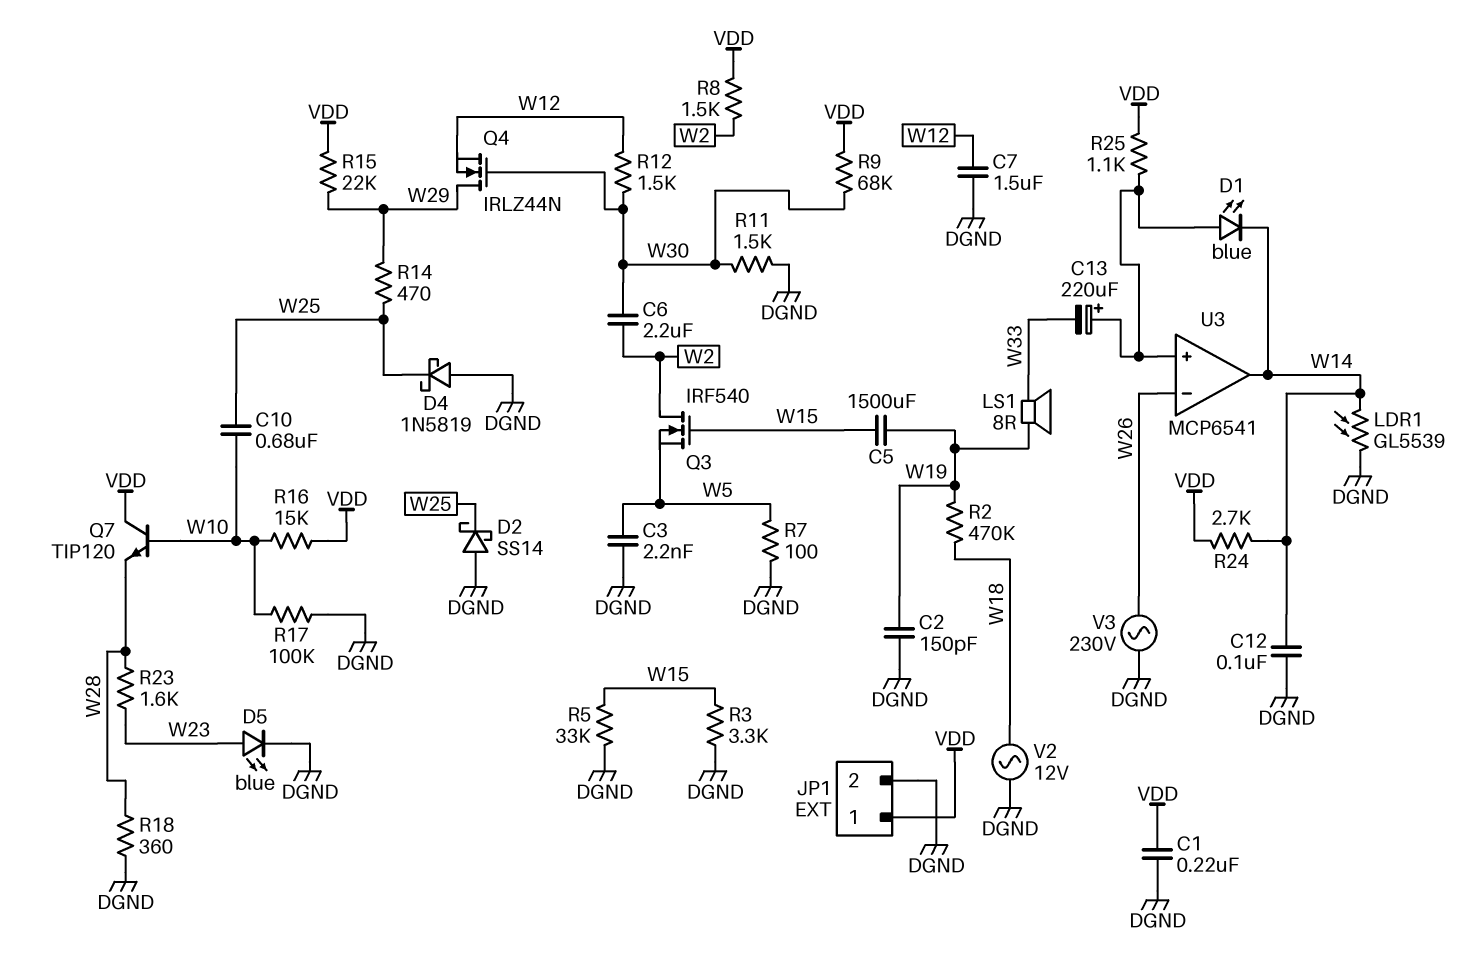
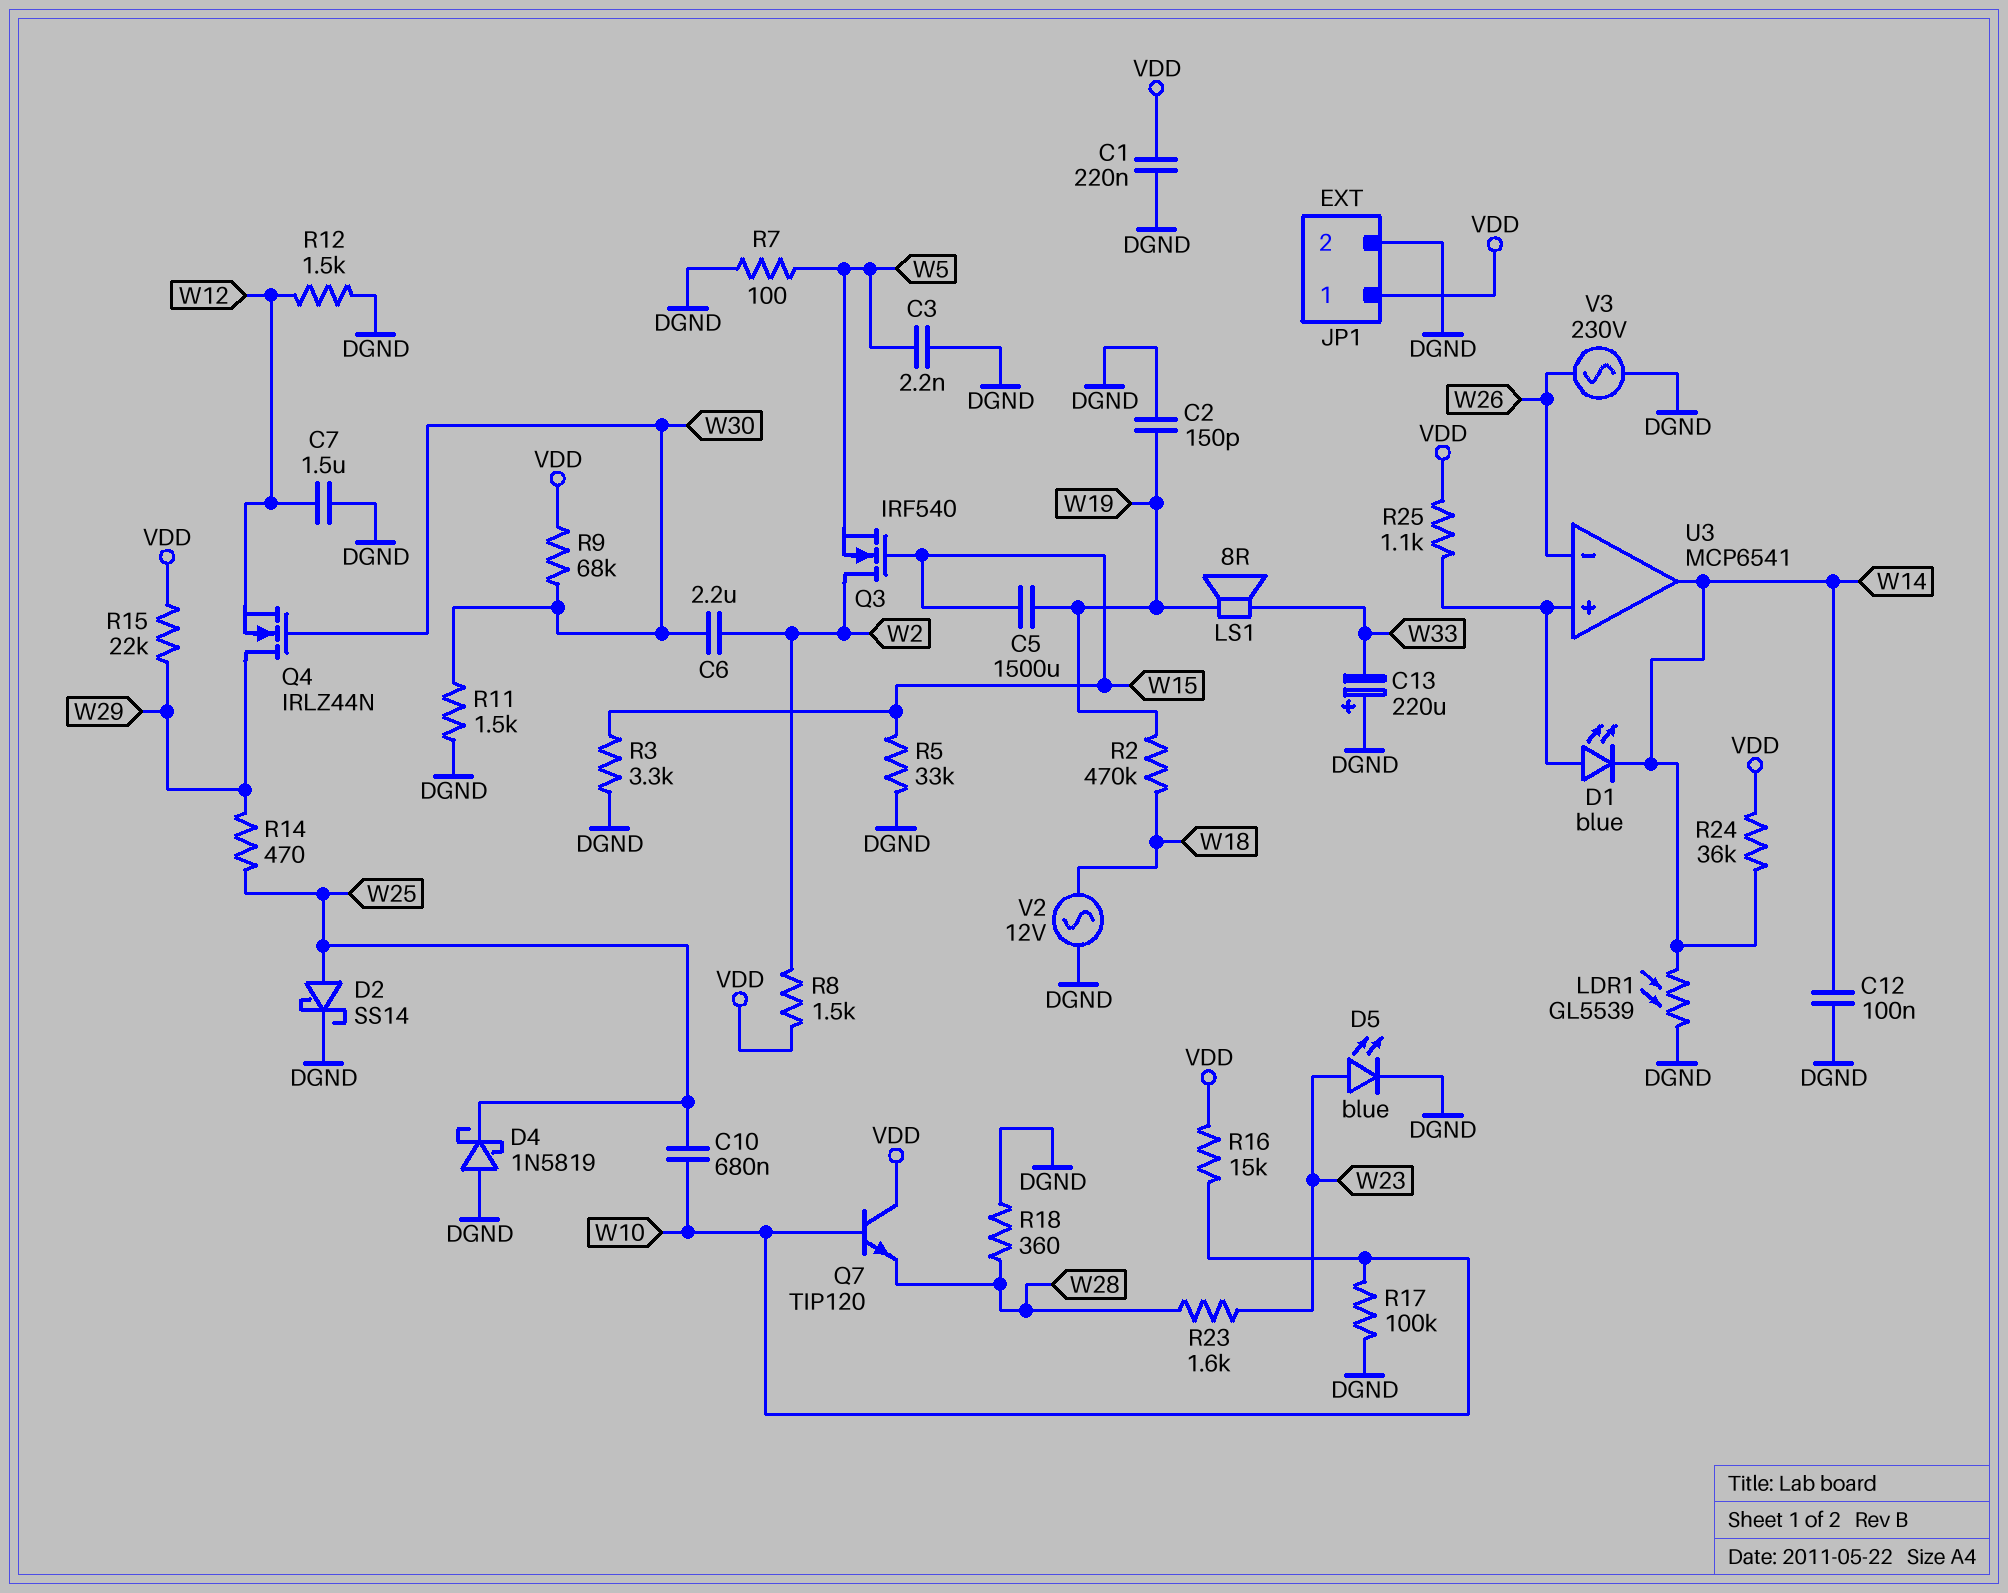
C13: 220uF (plus U3/in+, minus W33) -> 220uF (plus DGND, minus W33)
D2: schottky SS14 (A DGND, K W25) -> schottky SS14 (A W25, K DGND)
R12: 1.5k (W12, W30) -> 1.5k (DGND, W12)
R24: 2.7k (VDD, W14) -> 36k (VDD, W14)

